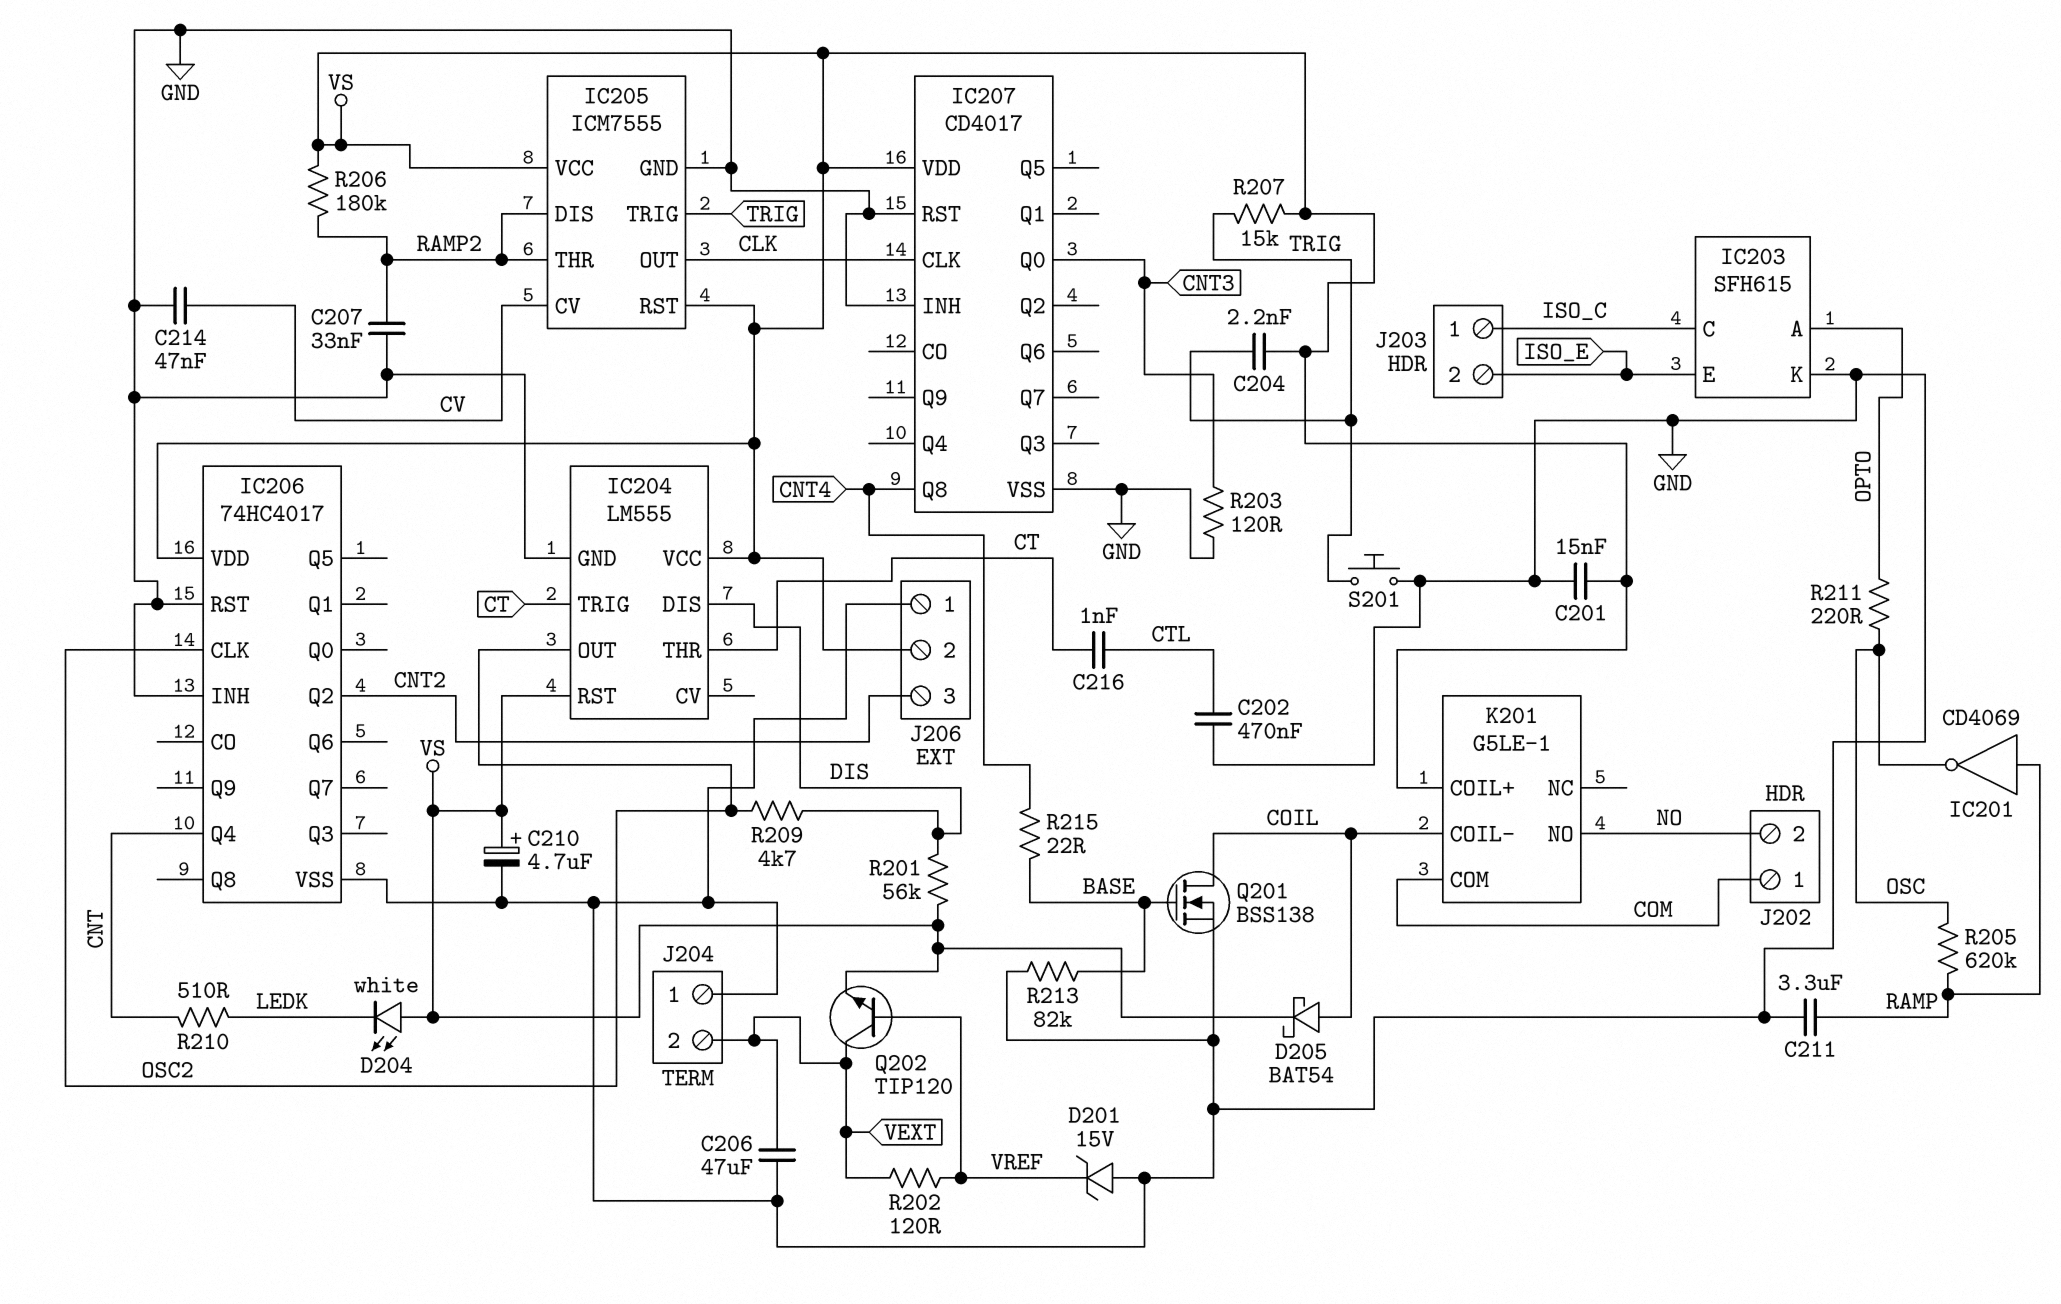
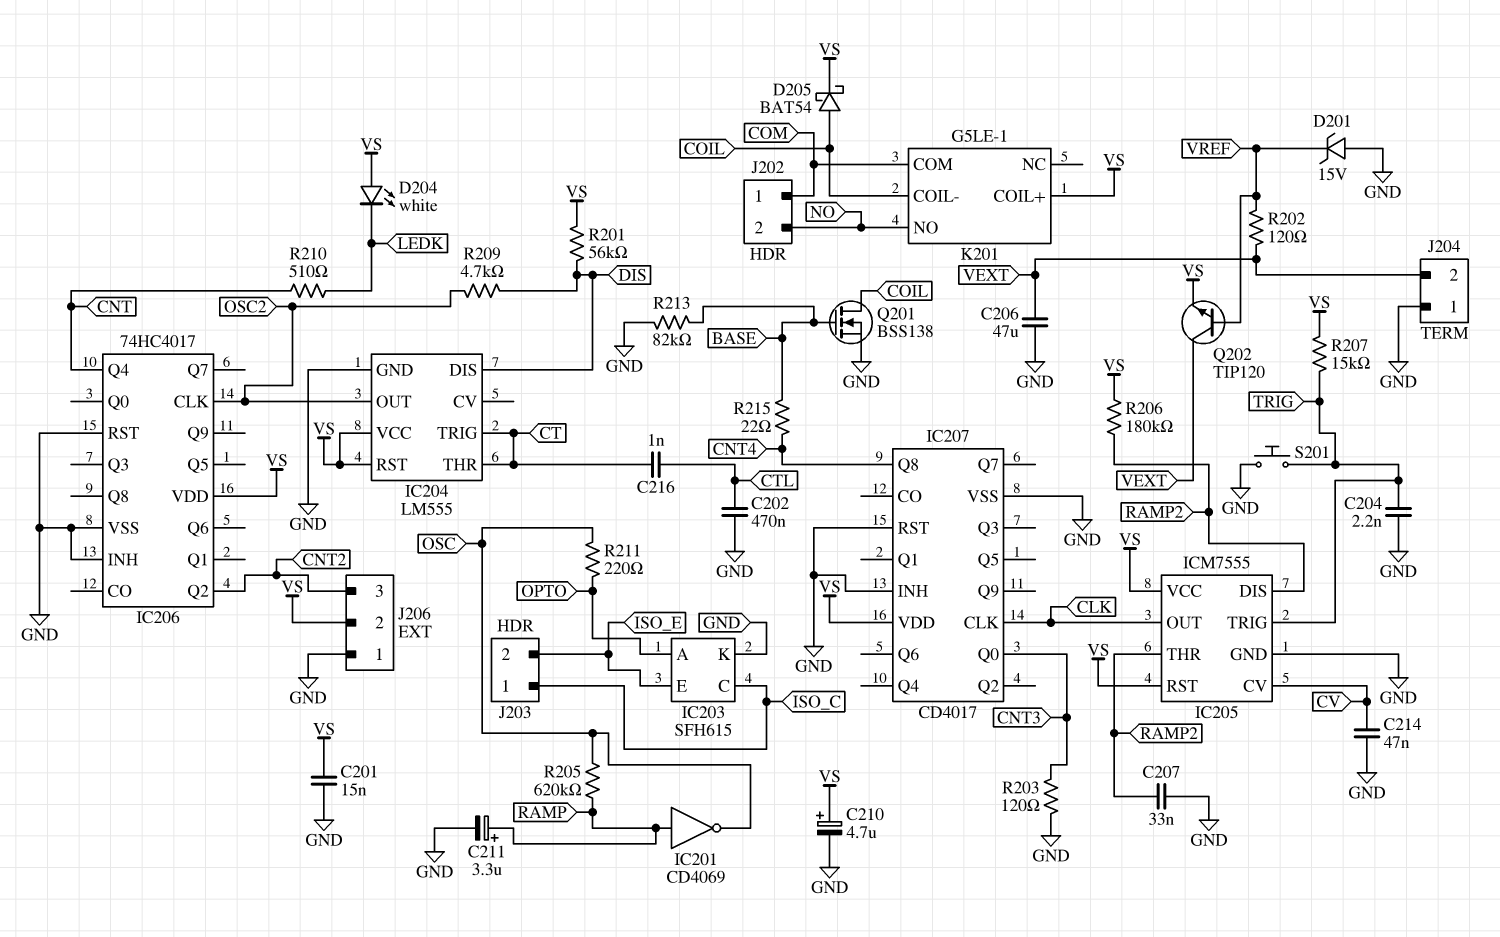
C204: 2.2nF (TRIG, VS) -> 2.2nF (GND, TRIG)
C211: 3.3uF (GND, RAMP) -> 3.3uF (plus RAMP, minus GND)

